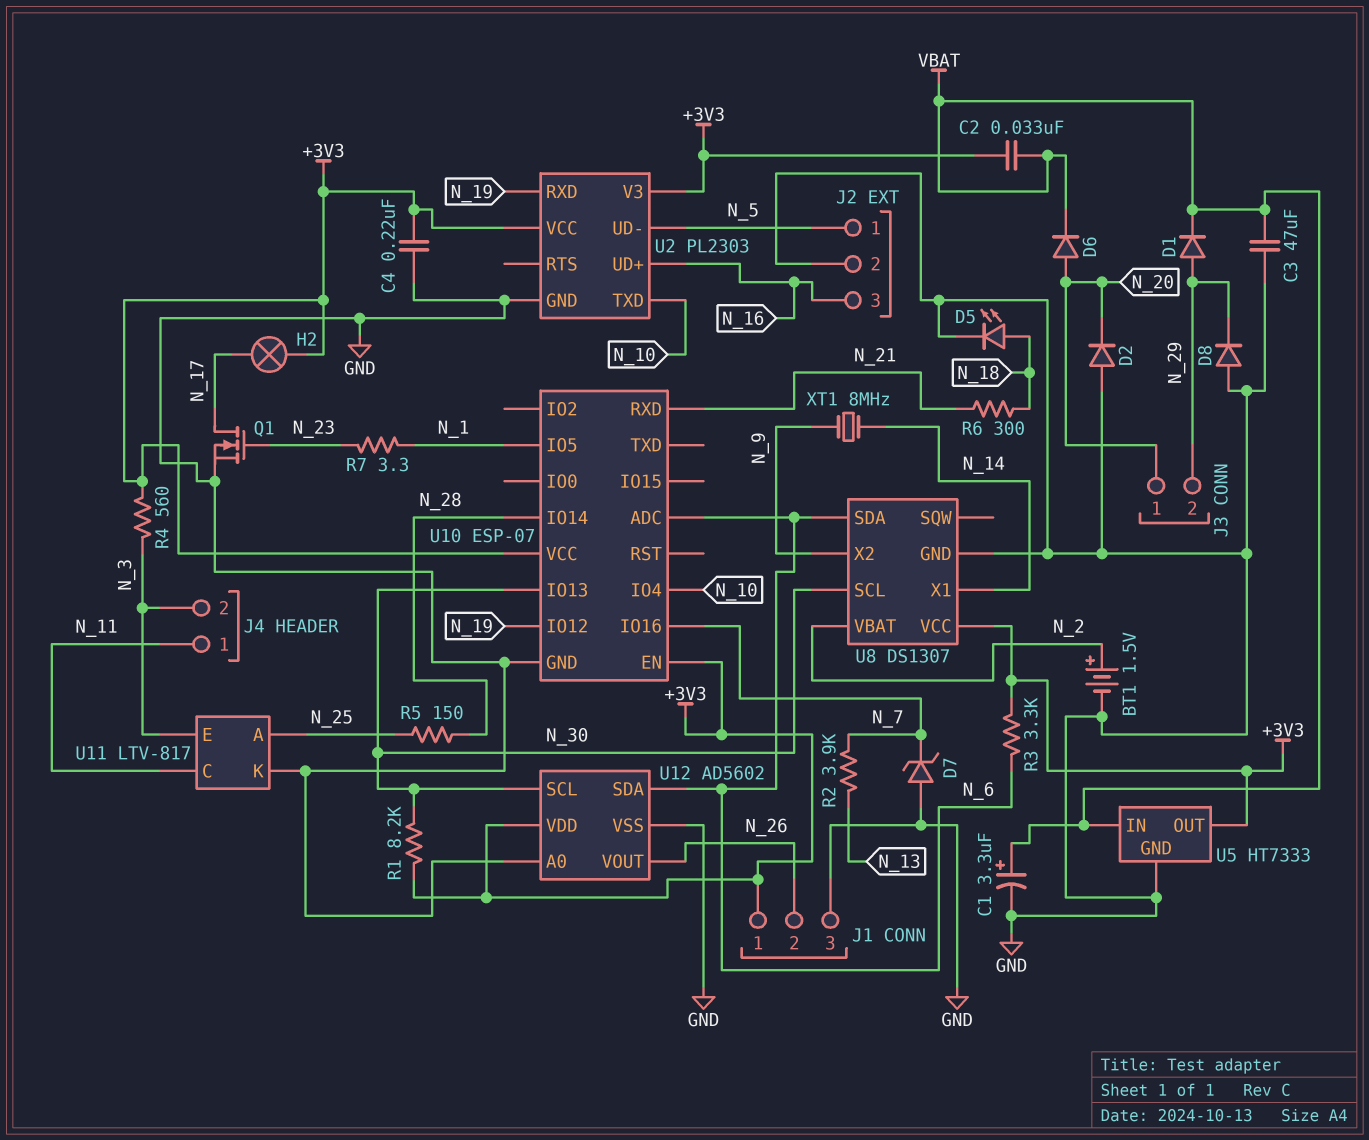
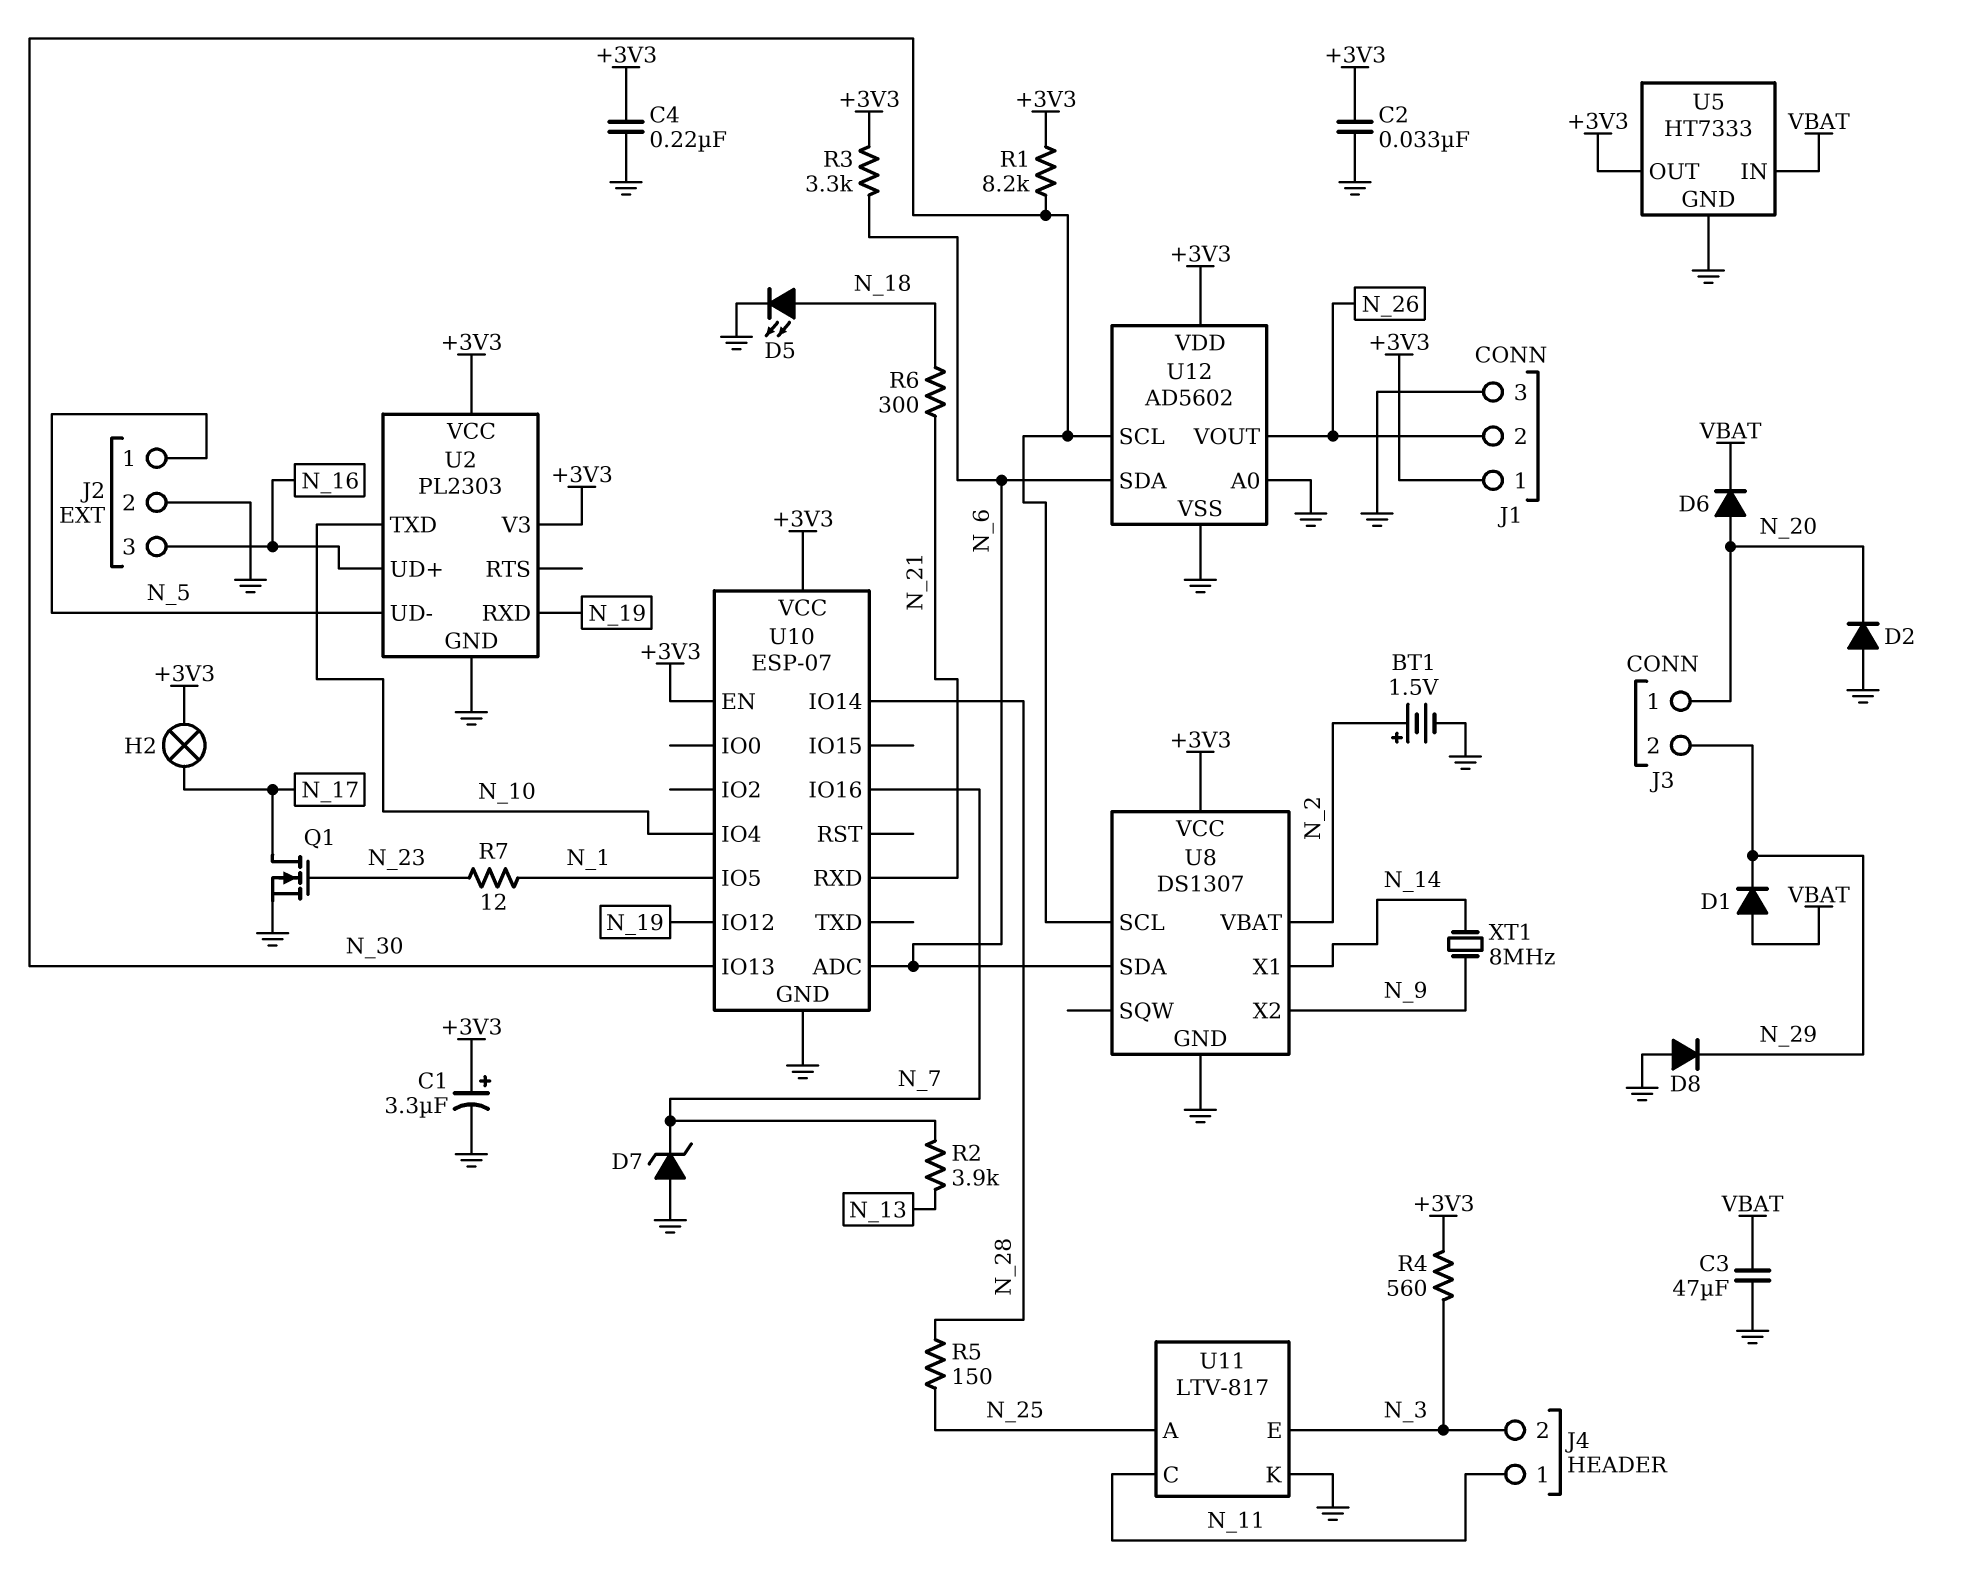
C1: 3.3uF (plus VBAT, minus GND) -> 3.3uF (plus +3V3, minus GND)
C2: 33nF (+3V3, VBAT) -> 33nF (+3V3, GND)
D1: diode (A N_29, K VBAT) -> diode (A VBAT, K N_29)
R7: 3.3 (N_1, N_23) -> 12 (N_1, N_23)

